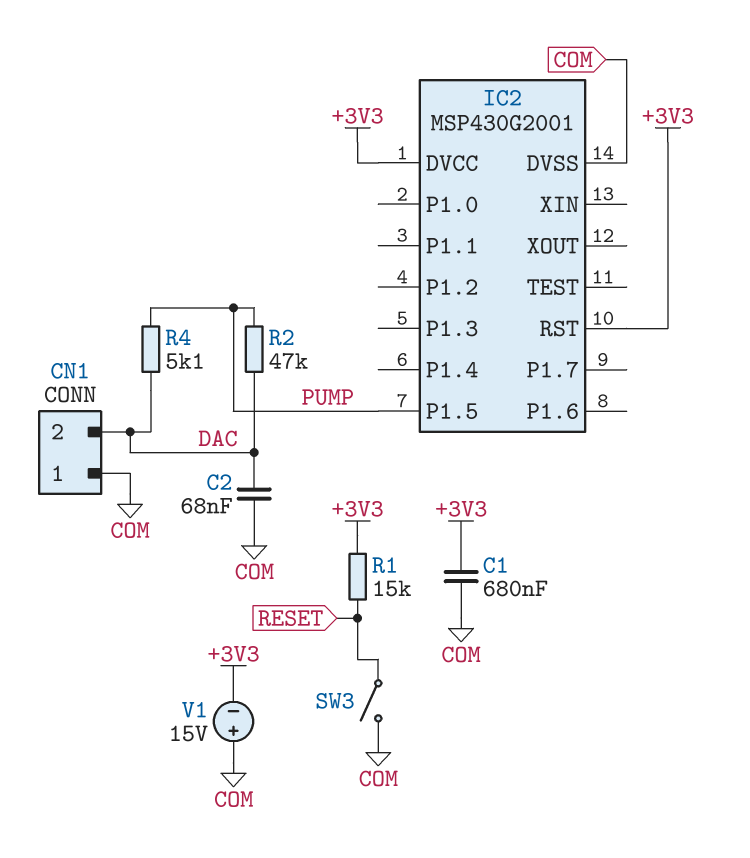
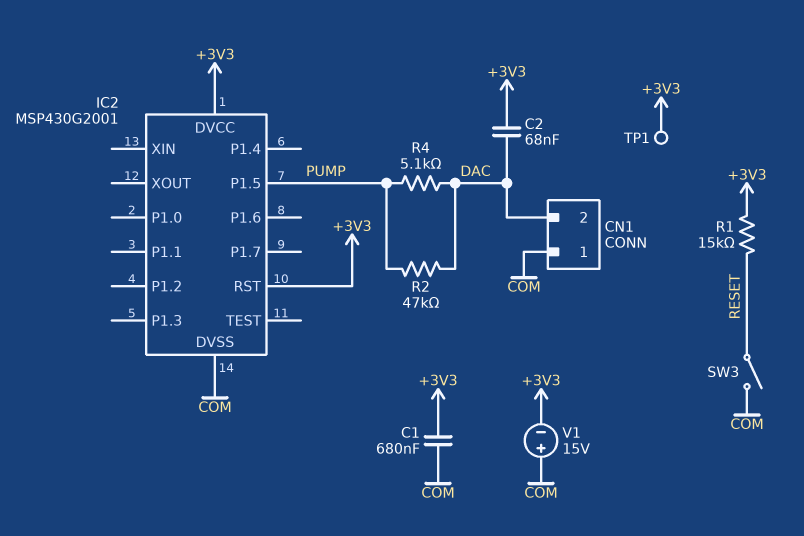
C2: 68nF (COM, DAC) -> 68nF (+3V3, DAC)
TP1: none -> test point (+3V3)

